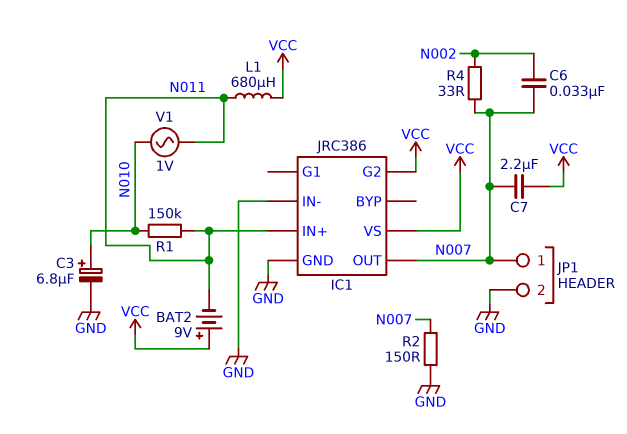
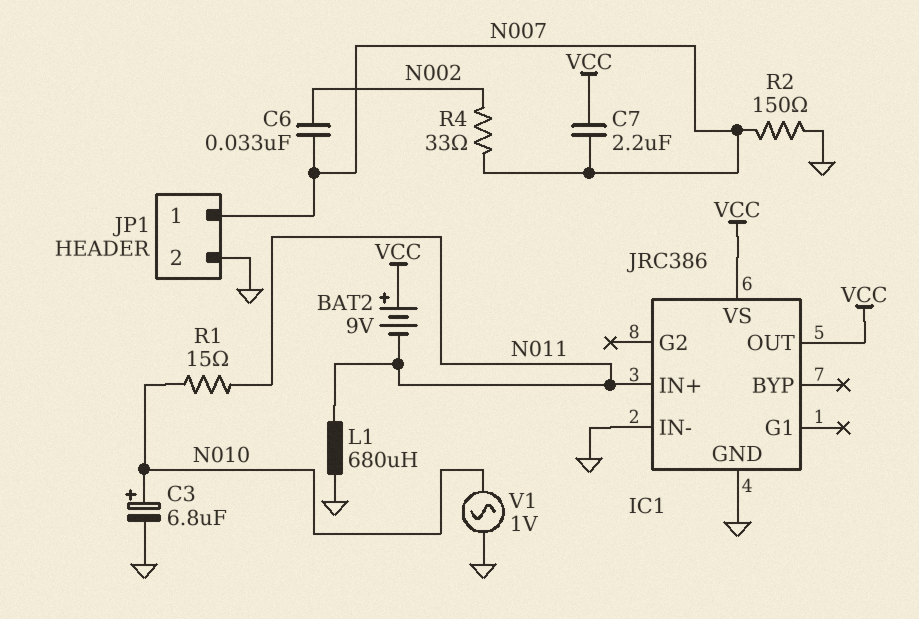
IC1 pin G2: VCC -> none
IC1 pin OUT: N007 -> VCC
L1: 680uH (N011, VCC) -> 680uH (GND, N011)
R1: 150k (N010, N011) -> 15 (N010, N011)
V1: AC 1V (N010, N011) -> AC 1V (GND, N010)

